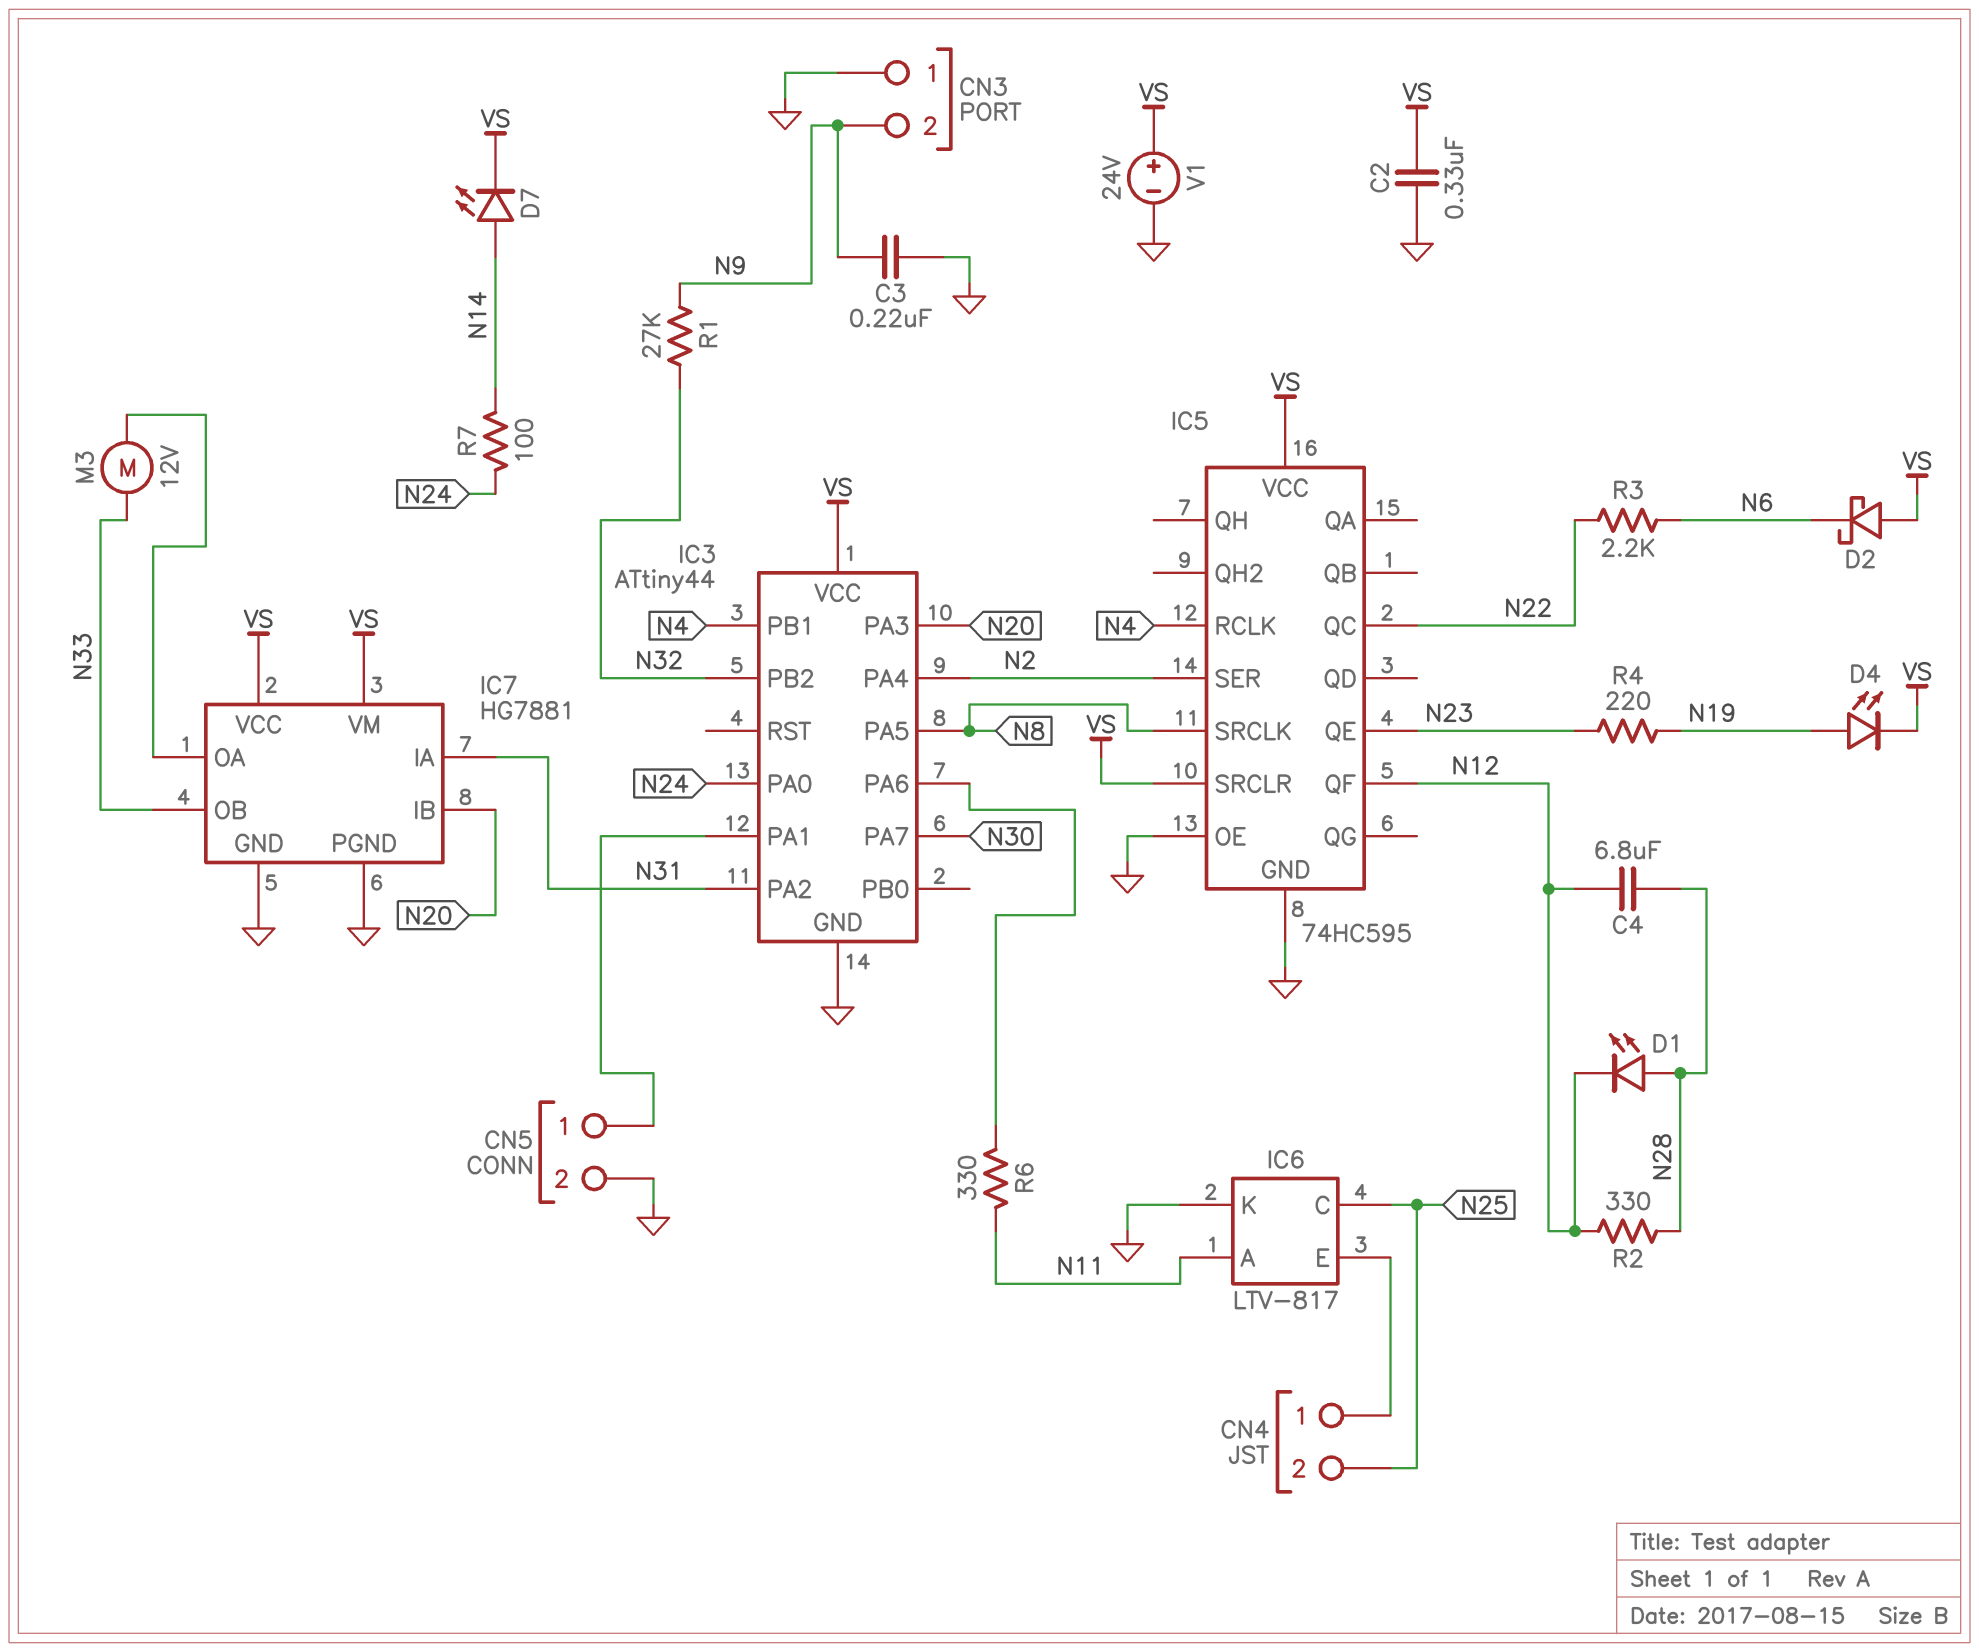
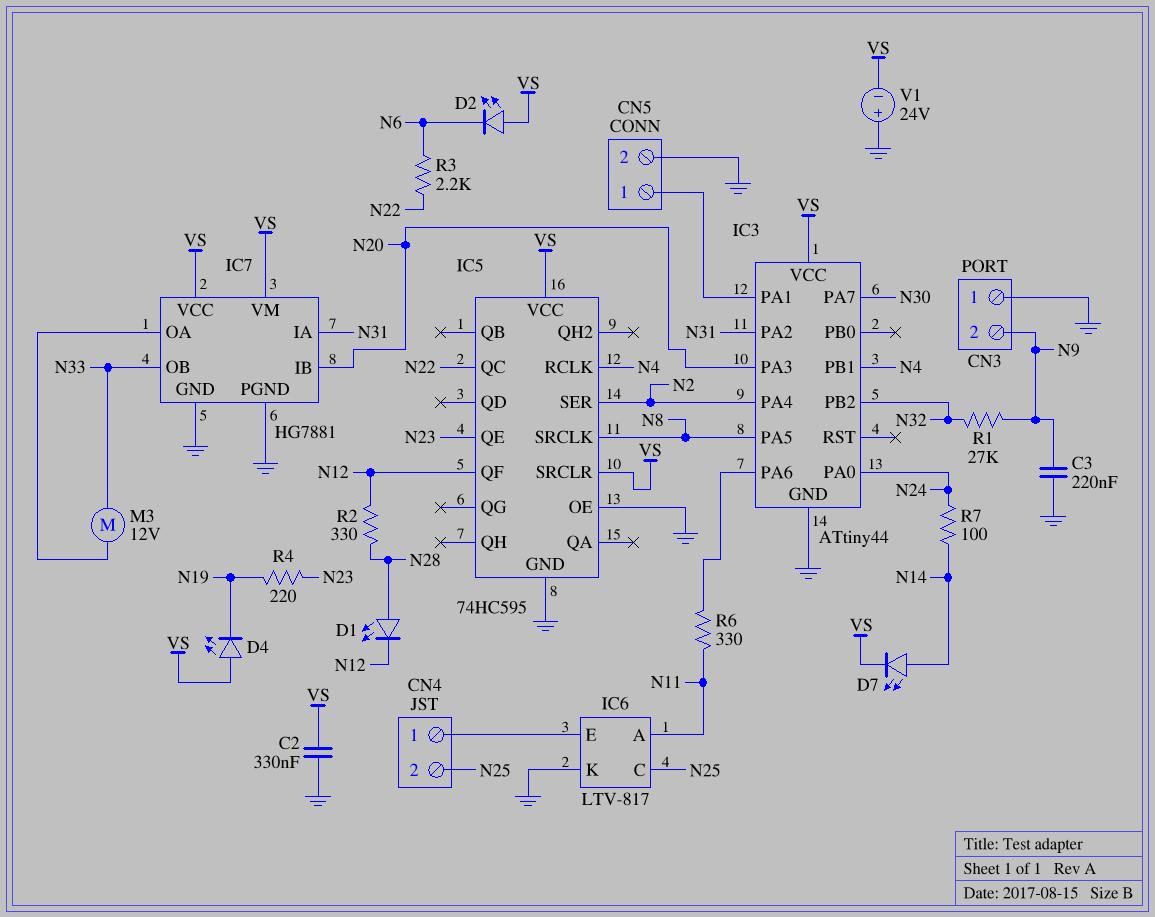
C4: 6.8uF (N12, N28) -> none
D2: schottky (A VS, K N6) -> LED (A VS, K N6)
D4: LED (A N19, K VS) -> LED (A VS, K N19)
V1: 24V (plus VS, minus GND) -> 24V (plus GND, minus VS)

